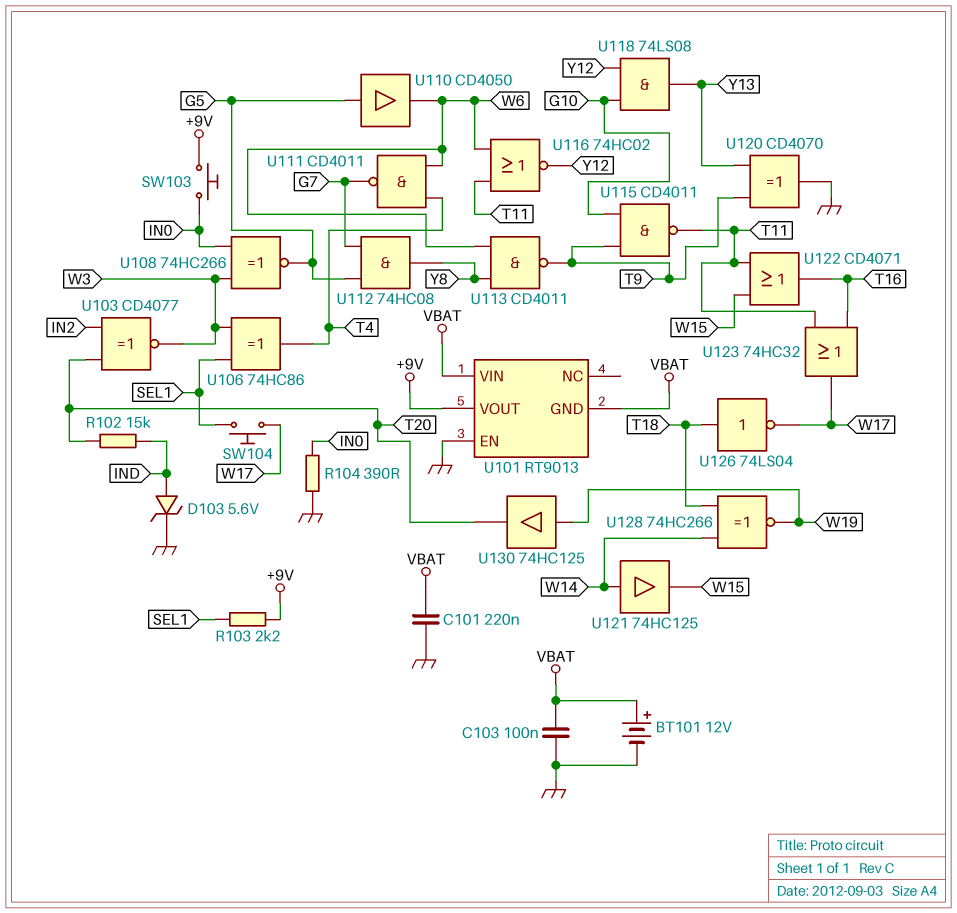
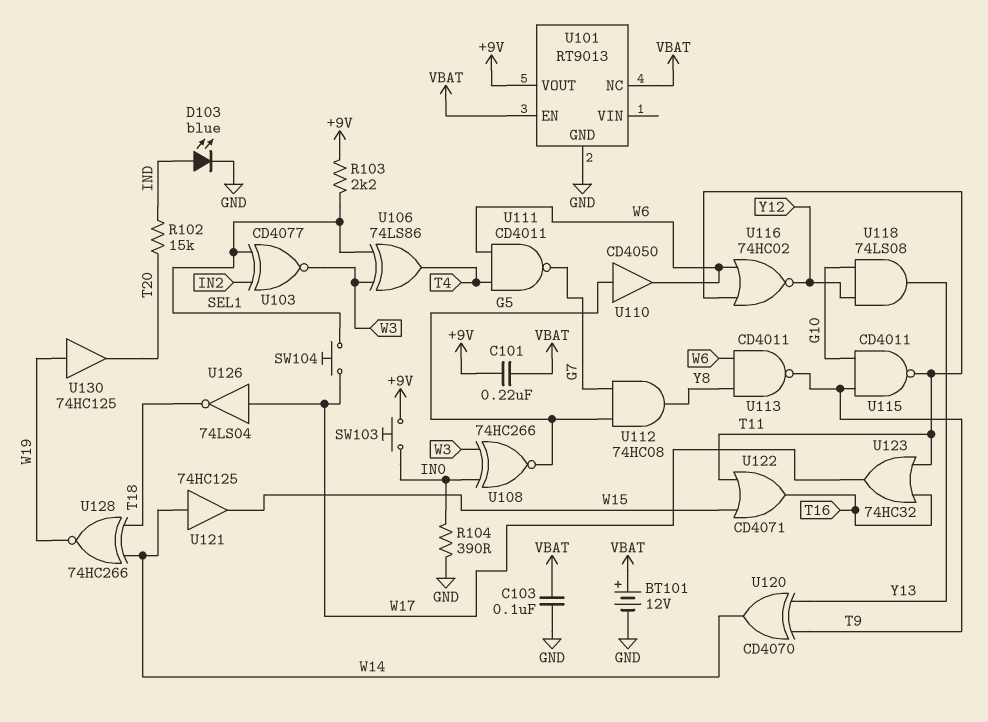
C101: 220nF (GND, VBAT) -> 220nF (+9V, VBAT)
D103: zener 5.6V (A IND, K GND) -> LED blue (A IND, K GND)
U101 pin EN: GND -> VBAT
U101 pin GND: VBAT -> GND
U101 pin NC: none -> VBAT
U101 pin VIN: VBAT -> none
U103: XNOR CD4077 (in IN2, in T20, out W3) -> XNOR CD4077 (in IN2, in SEL1, out W3)
U106: XOR 74HC86 (in SEL1, in W3, out T4) -> XOR 74LS86 (in SEL1, in W3, out T4)
U120: XOR CD4070 (in T9, in Y13, out GND) -> XOR CD4070 (in T9, in Y13, out W14)
U126: NOT 74LS04 (in T18, out W17) -> NOT 74LS04 (in W17, out T18)

